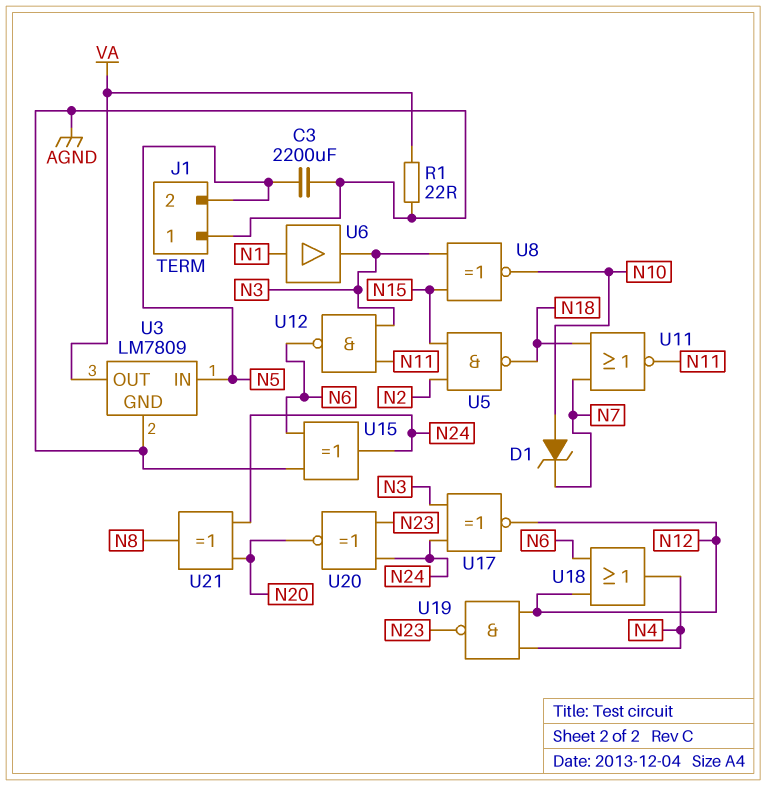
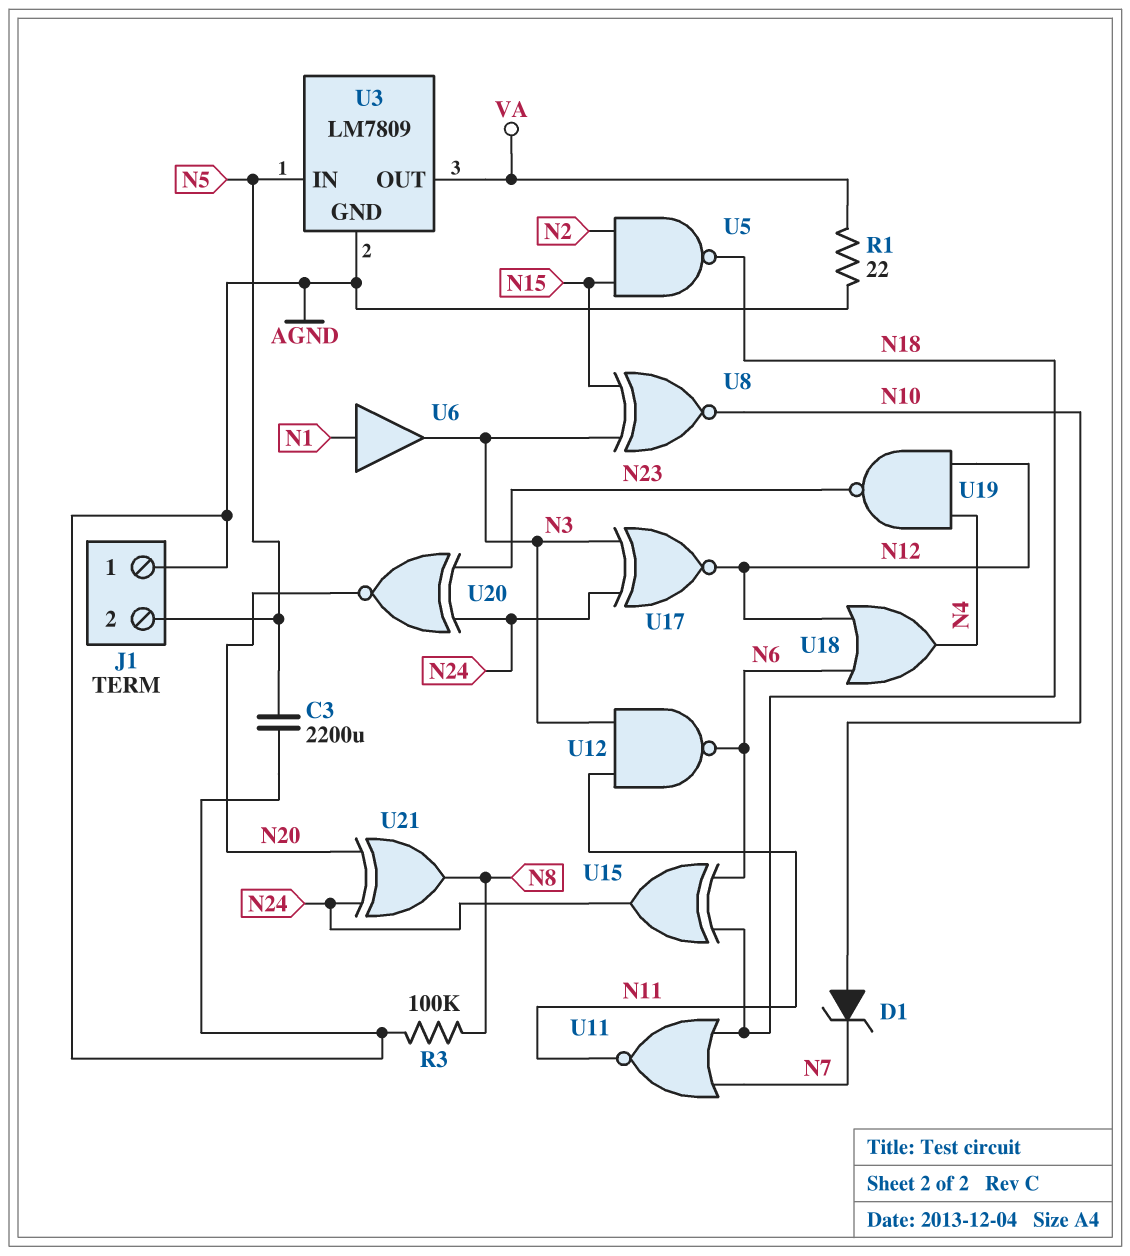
R3: none -> 100k (AGND, N8)
U15: XOR (in AGND, in N6, out N24) -> XOR (in N6, in N18, out N24)

